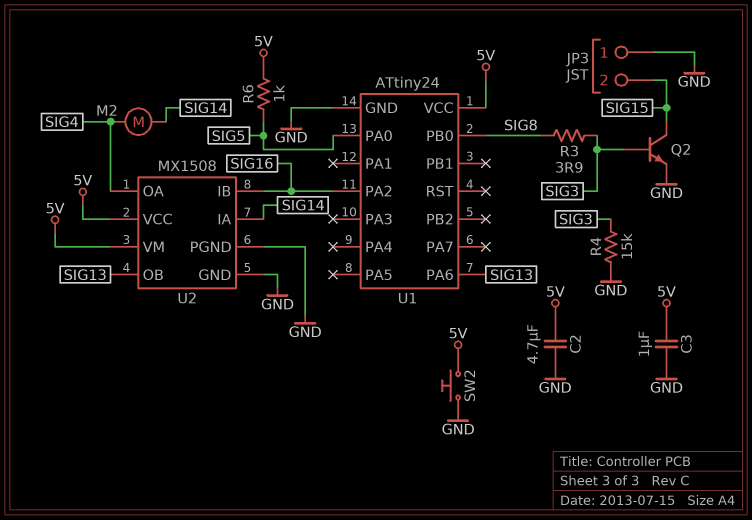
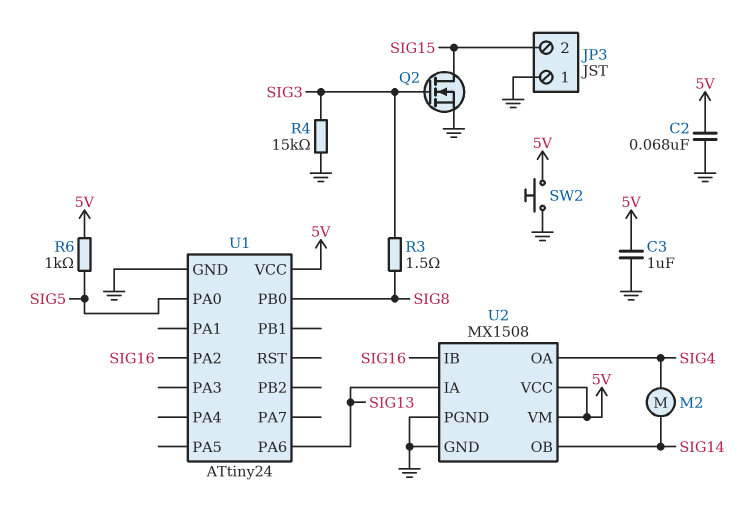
C2: 4.7uF (5V, GND) -> 68nF (5V, GND)
Q2: NPN (B SIG3, C SIG15, E GND) -> NMOS (G SIG3, D SIG15, S GND)
R3: 3.9 (SIG3, SIG8) -> 1.5 (SIG3, SIG8)
U2 pin IA: SIG14 -> SIG13
U2 pin OB: SIG13 -> SIG14

